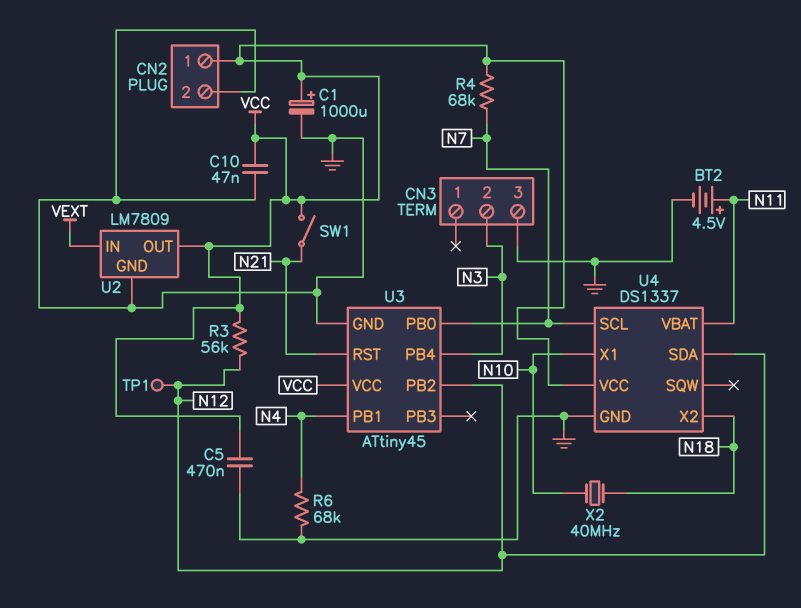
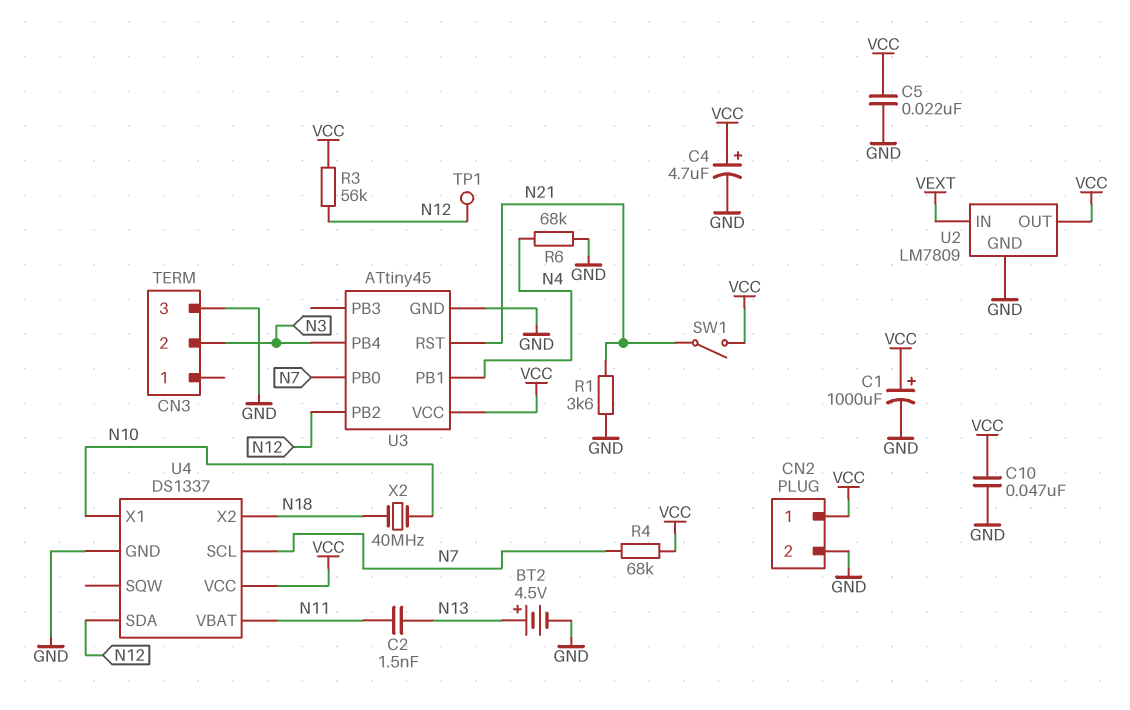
BT2: 4.5V (plus N11, minus GND) -> 4.5V (plus N13, minus GND)
C2: none -> 1.5nF (N11, N13)
C4: none -> 4.7uF (plus VCC, minus GND)
C5: 470nF (GND, VCC) -> 22nF (GND, VCC)
R1: none -> 3.6k (GND, N21)

